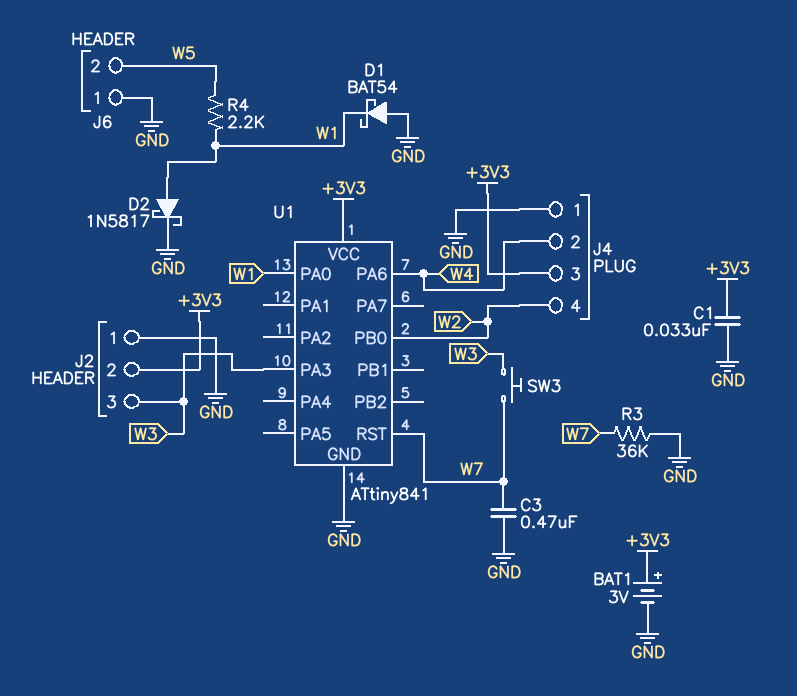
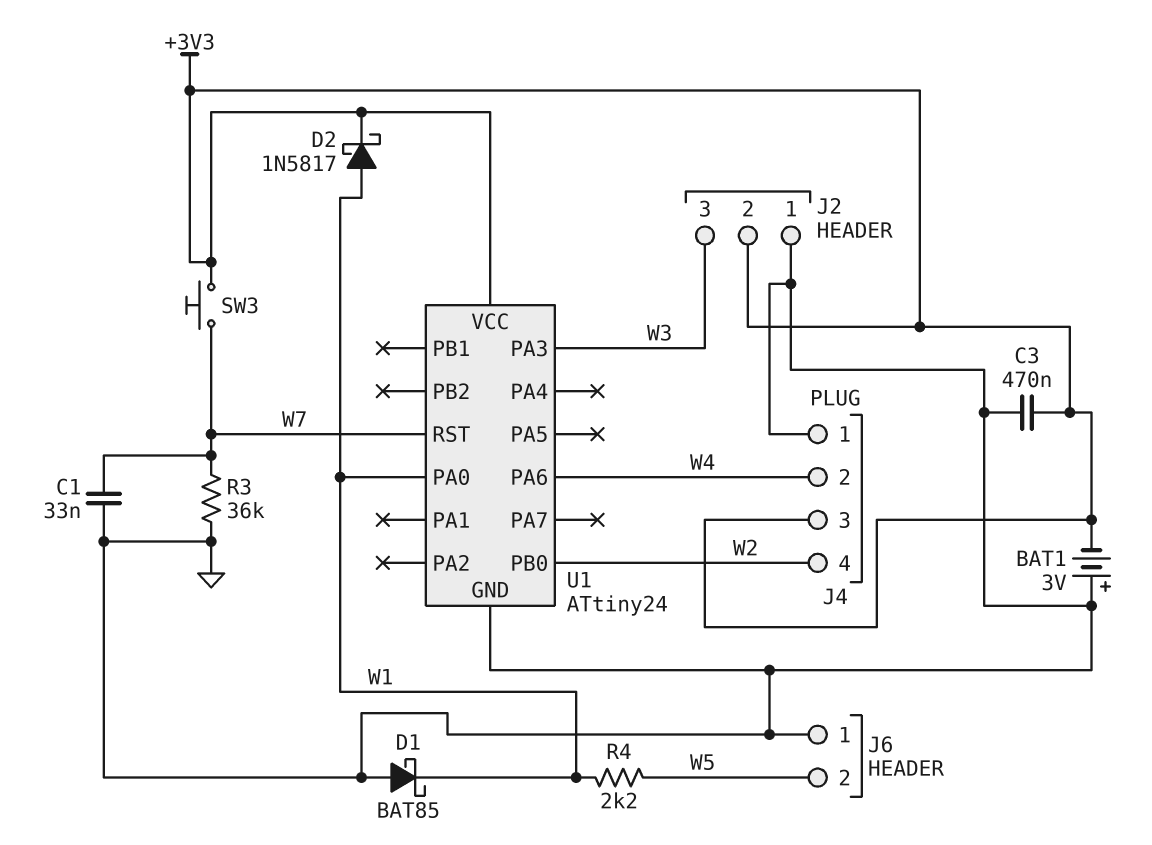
BAT1: 3V (plus +3V3, minus GND) -> 3V (plus GND, minus +3V3)
C1: 33nF (+3V3, GND) -> 33nF (GND, W7)
C3: 470nF (GND, W7) -> 470nF (+3V3, GND)
D1: schottky BAT54 (A GND, K W1) -> schottky BAT85 (A GND, K W1)
D2: schottky 1N5817 (A W1, K GND) -> schottky 1N5817 (A W1, K +3V3)
SW3: button (W3, W7) -> button (+3V3, W7)
U1: ATtiny841 -> ATtiny24

